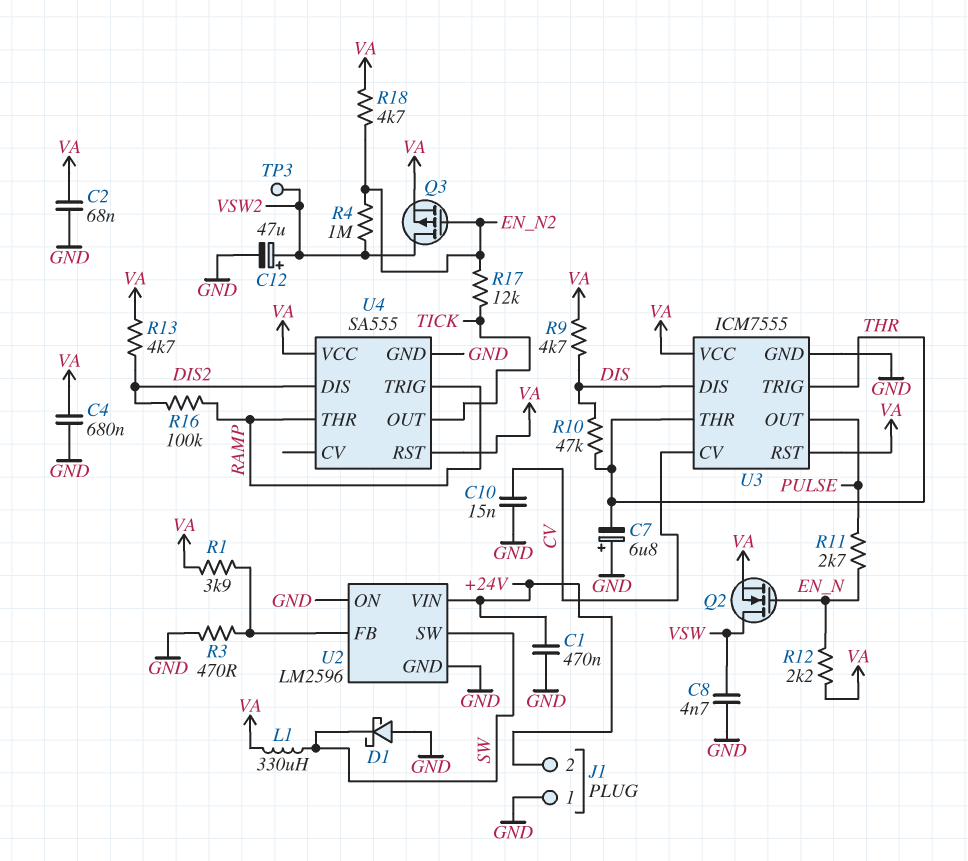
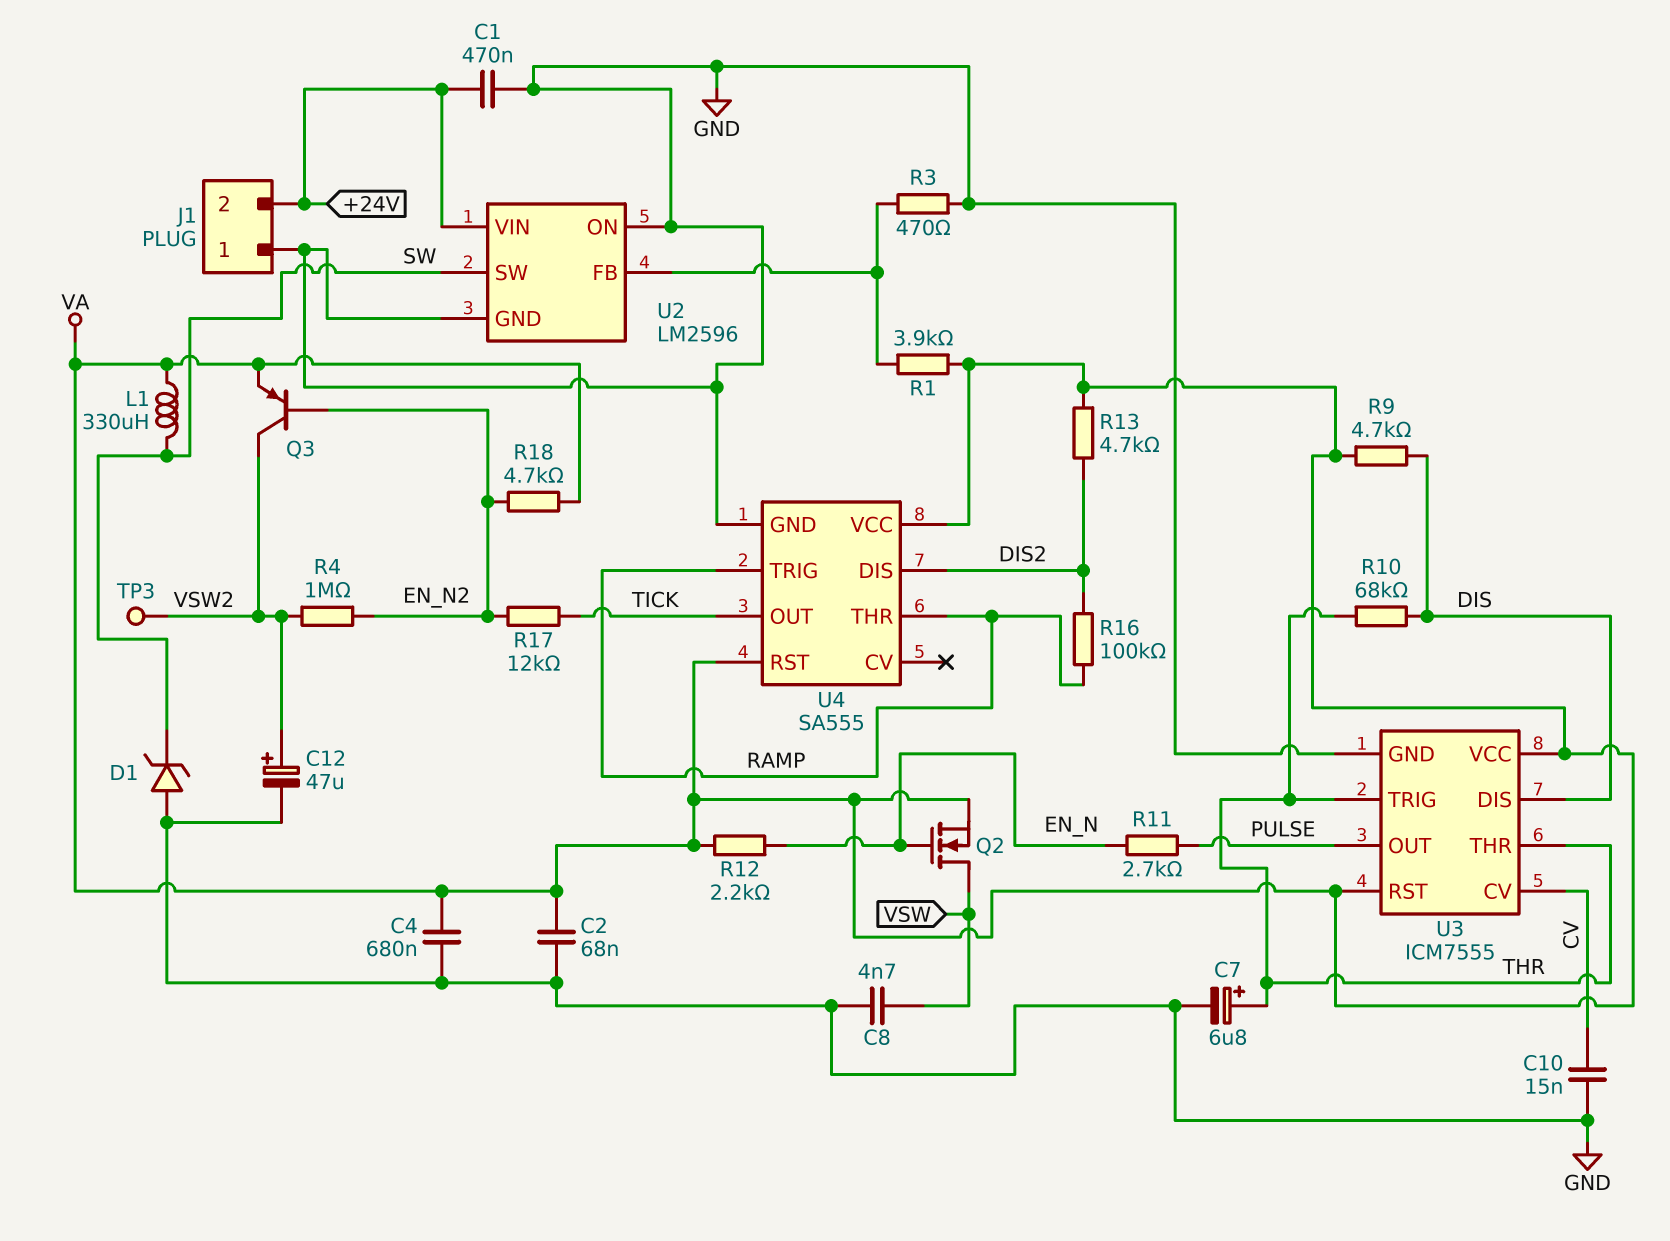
C7: 6.8uF (plus GND, minus THR) -> 6.8uF (plus THR, minus GND)
D1: schottky (A GND, K SW) -> zener (A GND, K SW)
Q3: PMOS (G EN_N2, D VSW2, S VA) -> PNP (B EN_N2, C VSW2, E VA)
R10: 47k (DIS, THR) -> 68k (DIS, THR)

